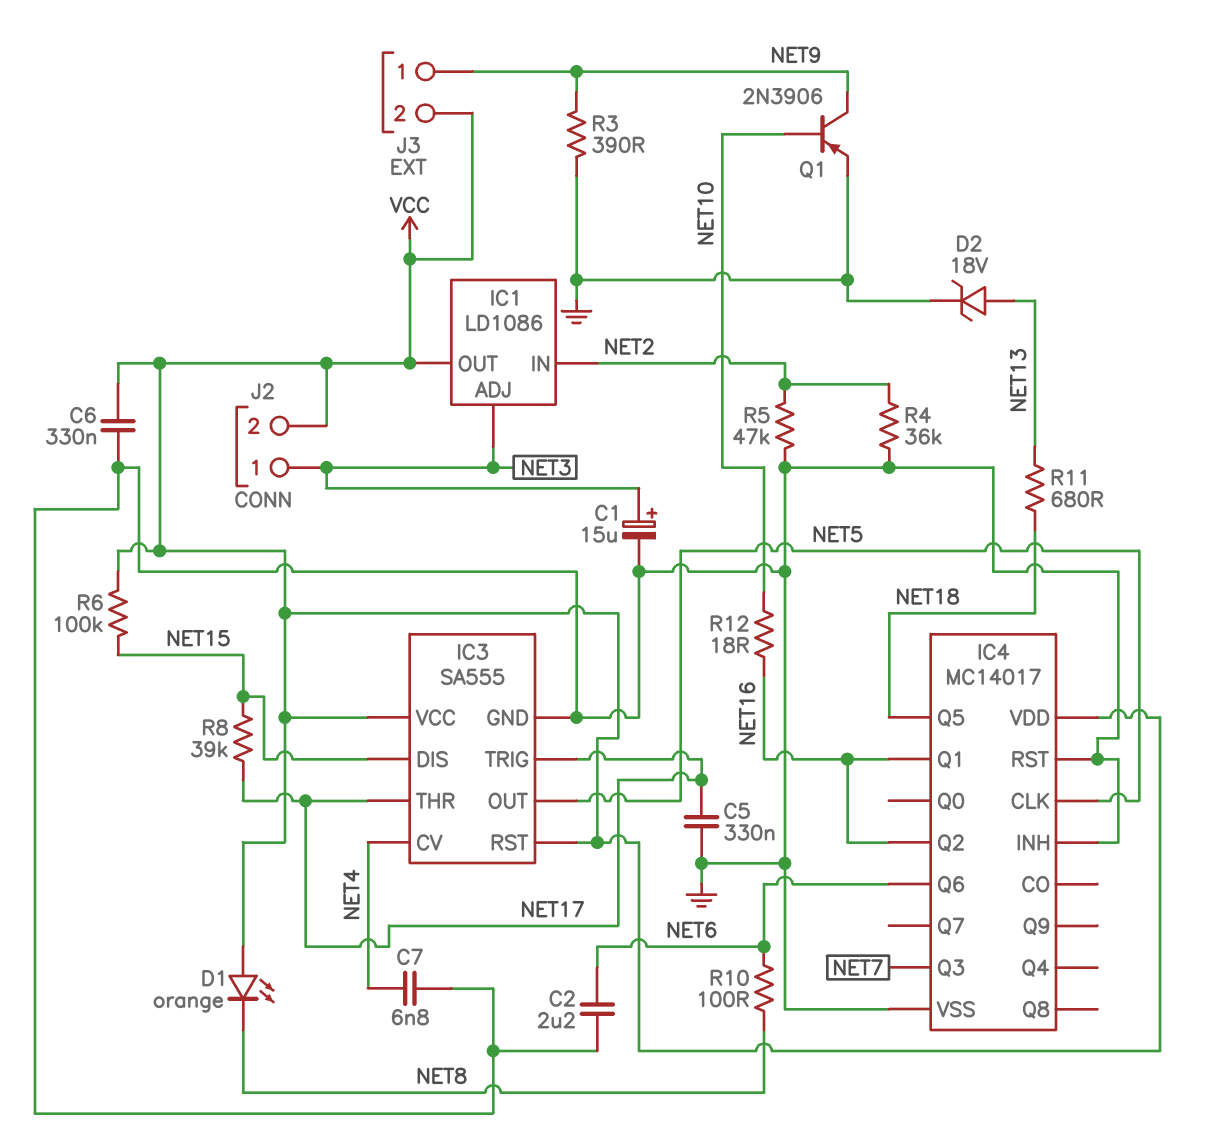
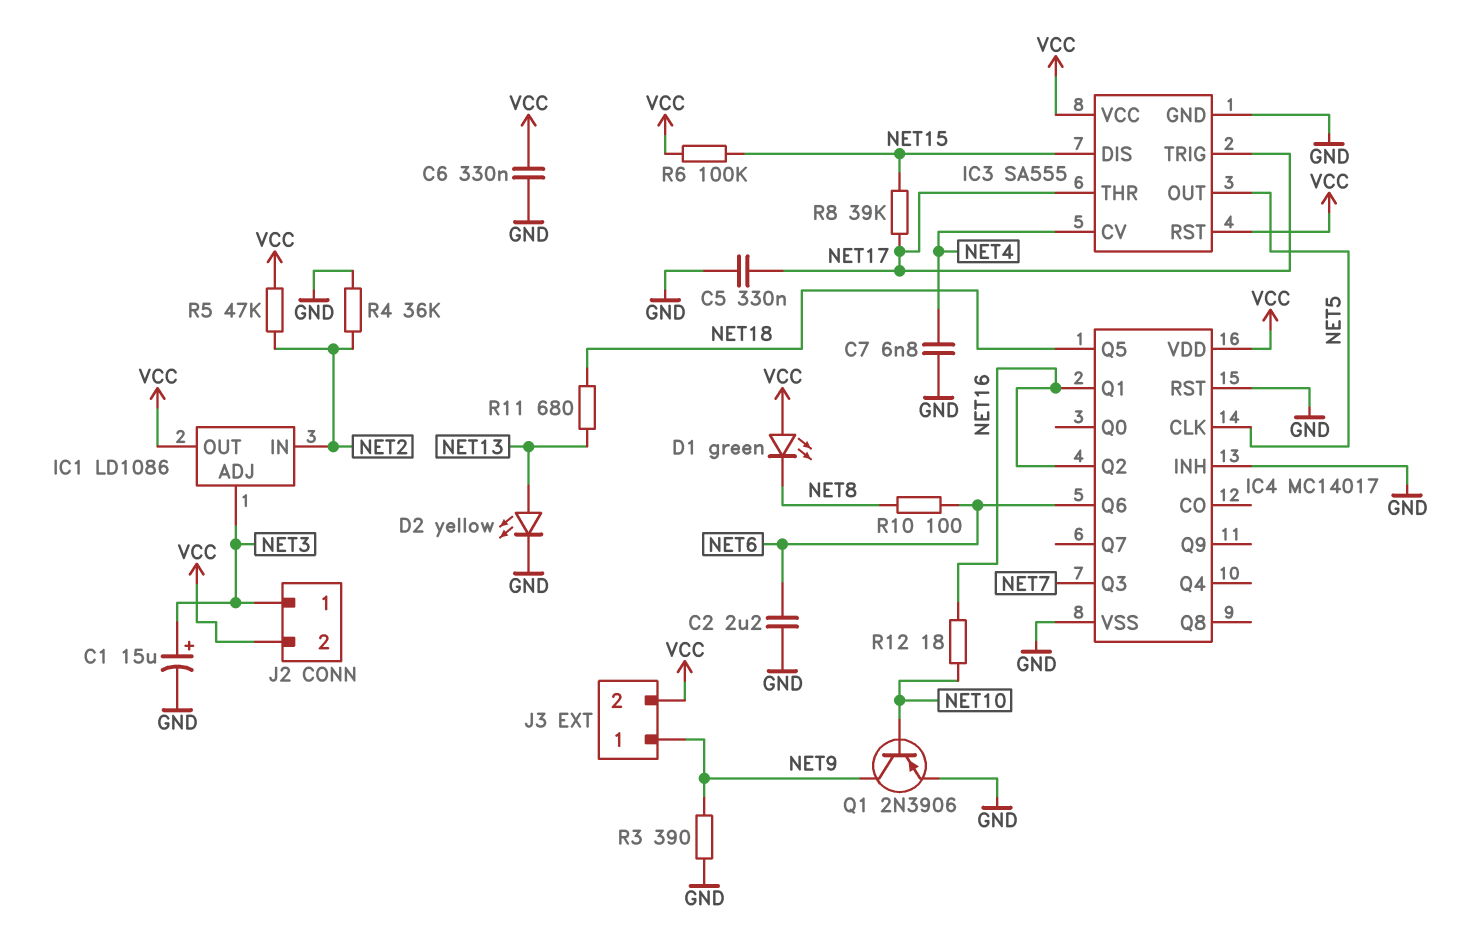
D1: LED orange (A VCC, K NET8) -> LED green (A VCC, K NET8)
D2: zener 18V (A NET13, K GND) -> LED yellow (A NET13, K GND)
R5: 47k (GND, NET2) -> 47k (NET2, VCC)

